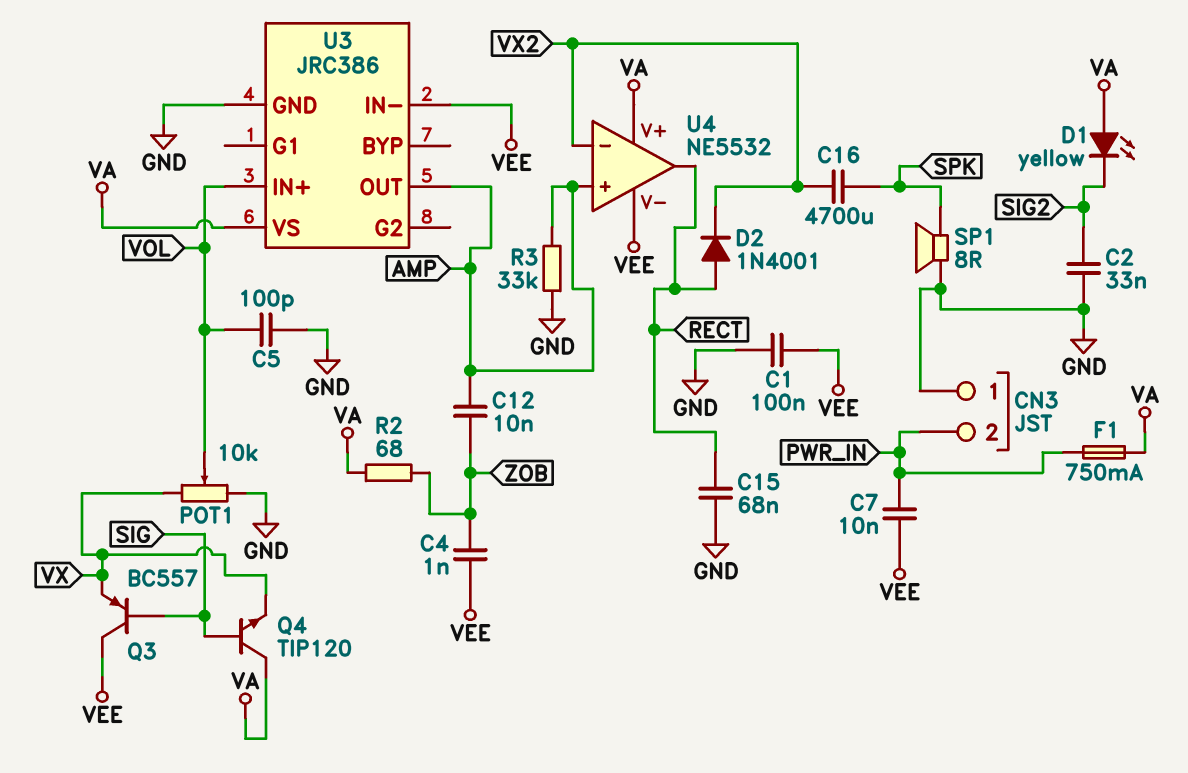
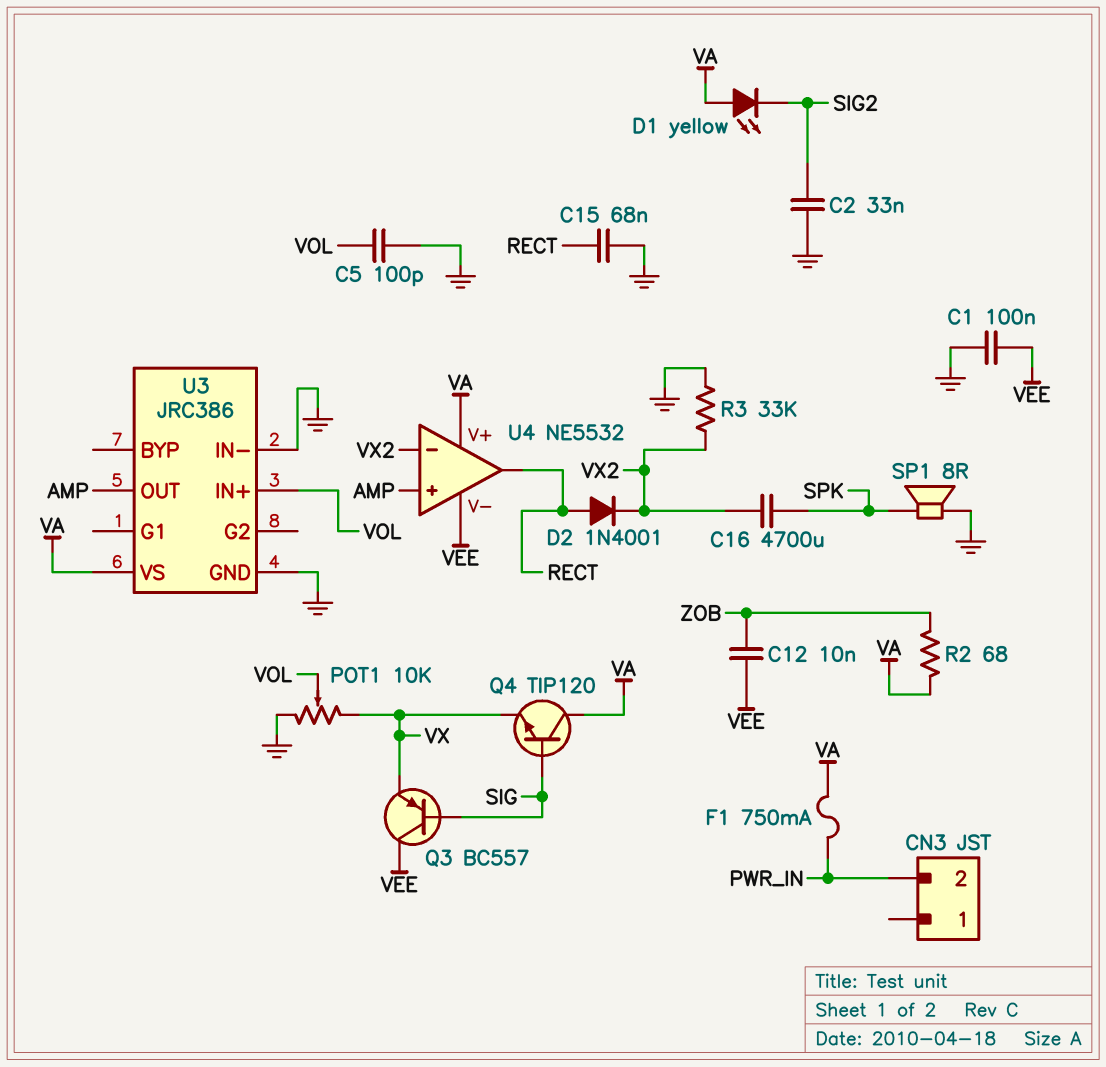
C4: 1nF (VEE, ZOB) -> none
C7: 10nF (PWR_IN, VEE) -> none
C12: 10nF (AMP, ZOB) -> 10nF (VEE, ZOB)
CN3 pin 1: GND -> none
R3: 33k (AMP, GND) -> 33k (GND, VX2)
U3 pin IN-: VEE -> GND

